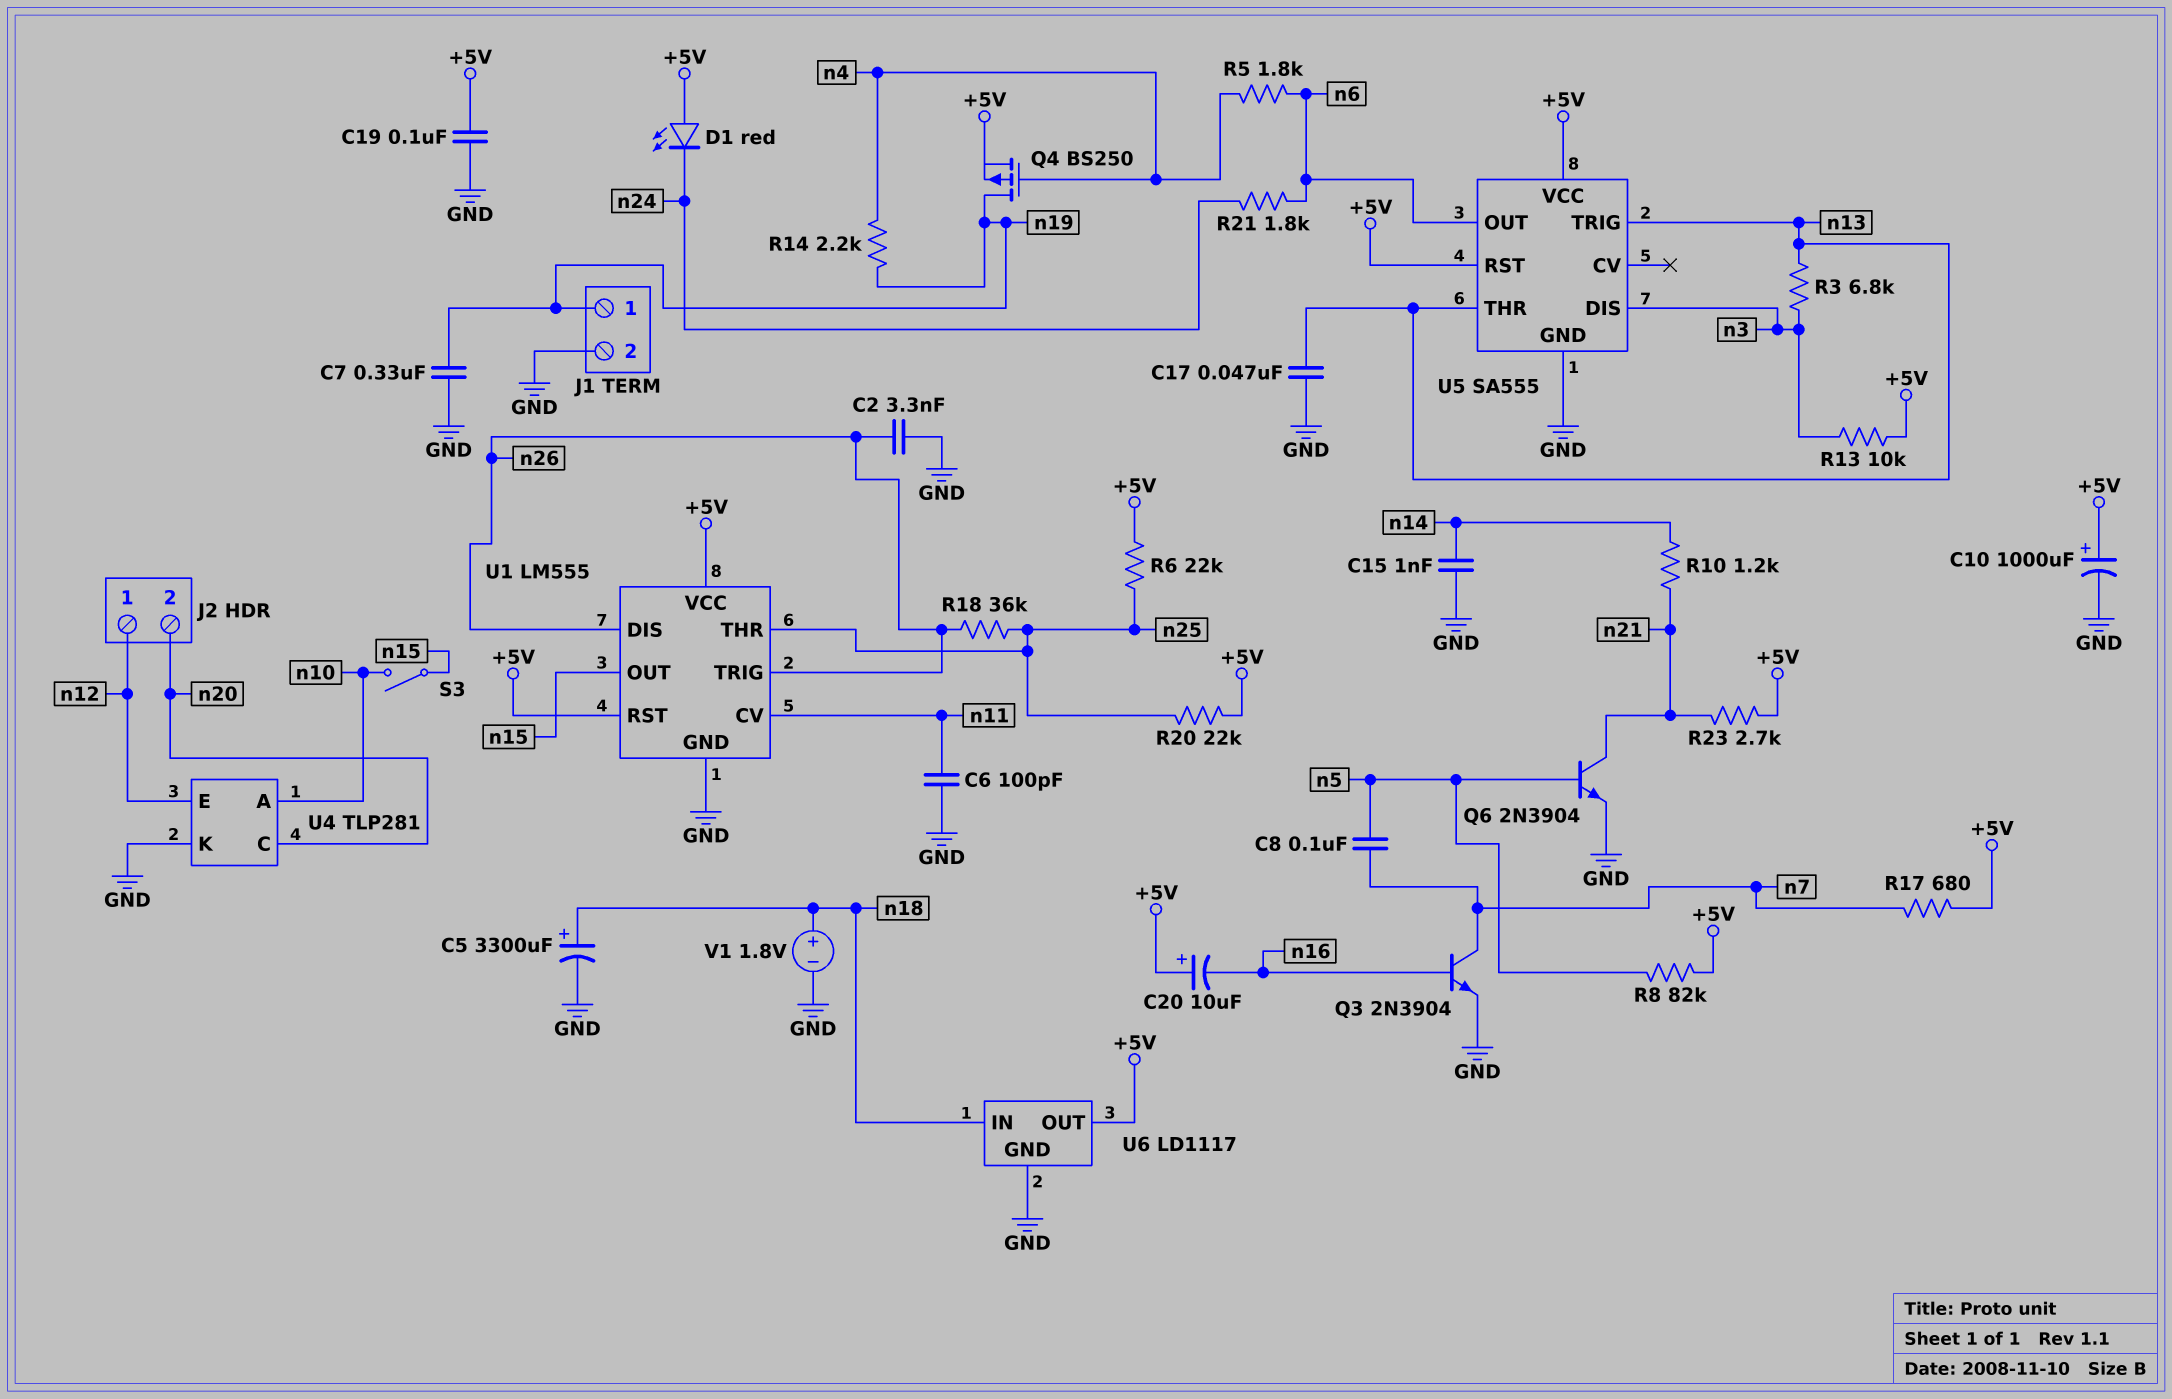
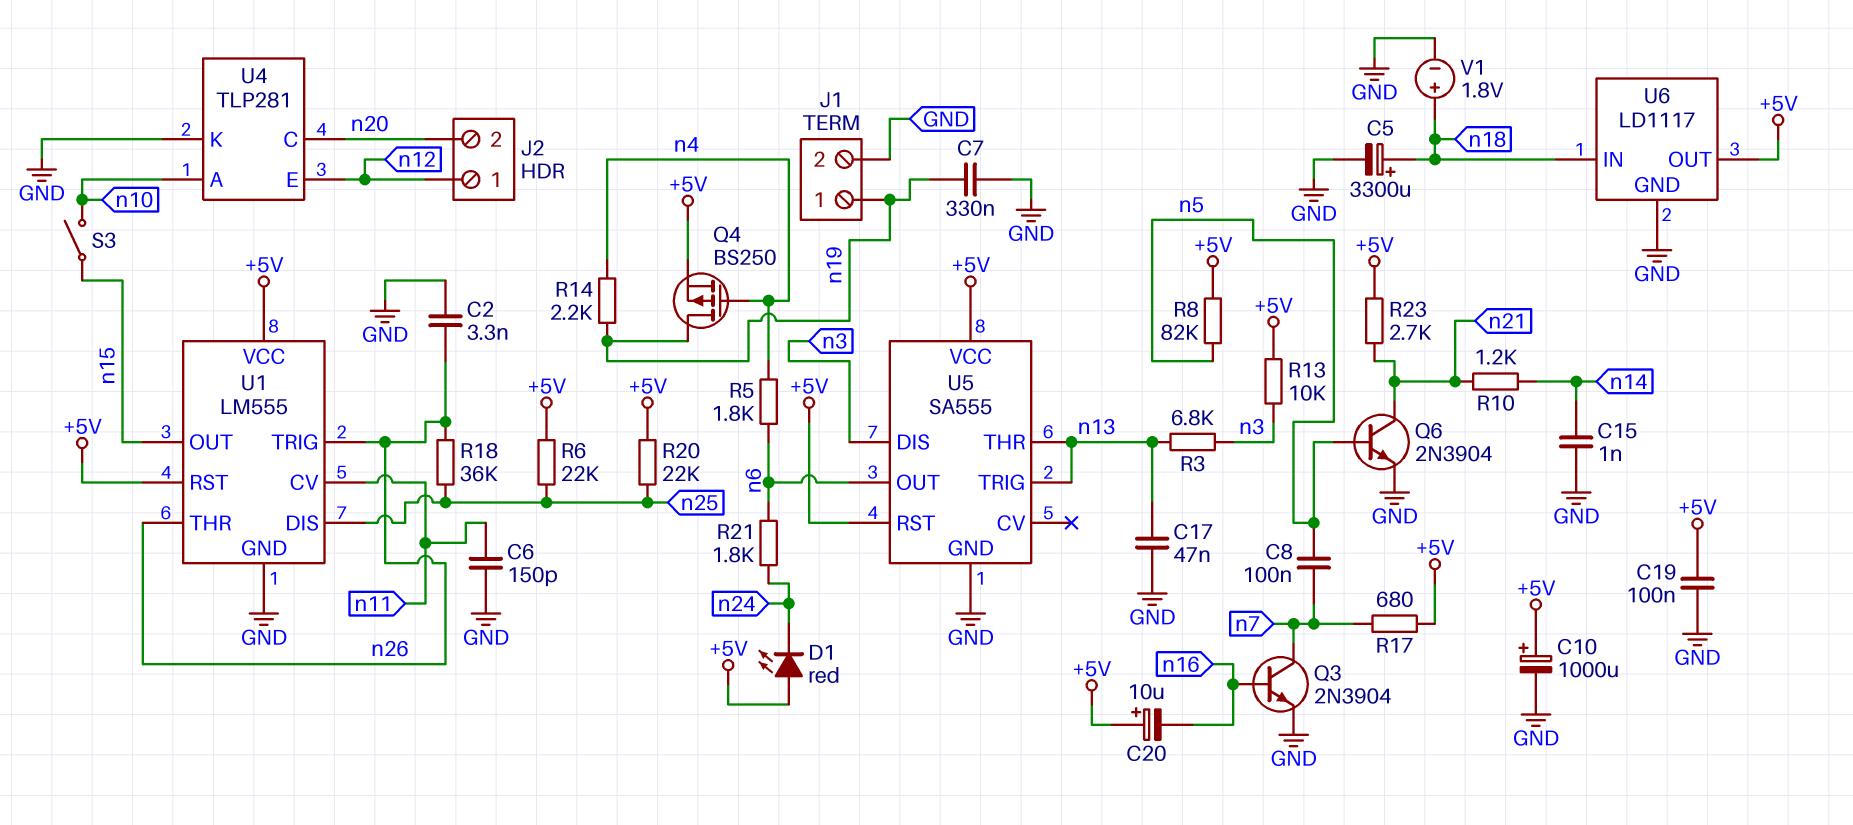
C6: 100pF (GND, n11) -> 150pF (GND, n11)
U1 pin DIS: n26 -> n25
U1 pin THR: n25 -> n26

